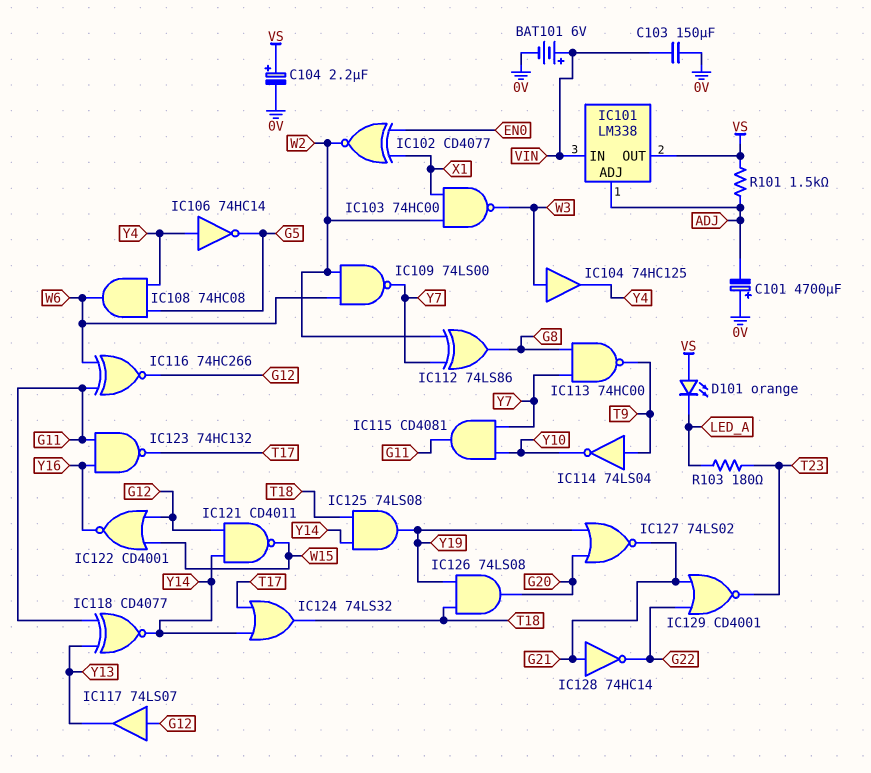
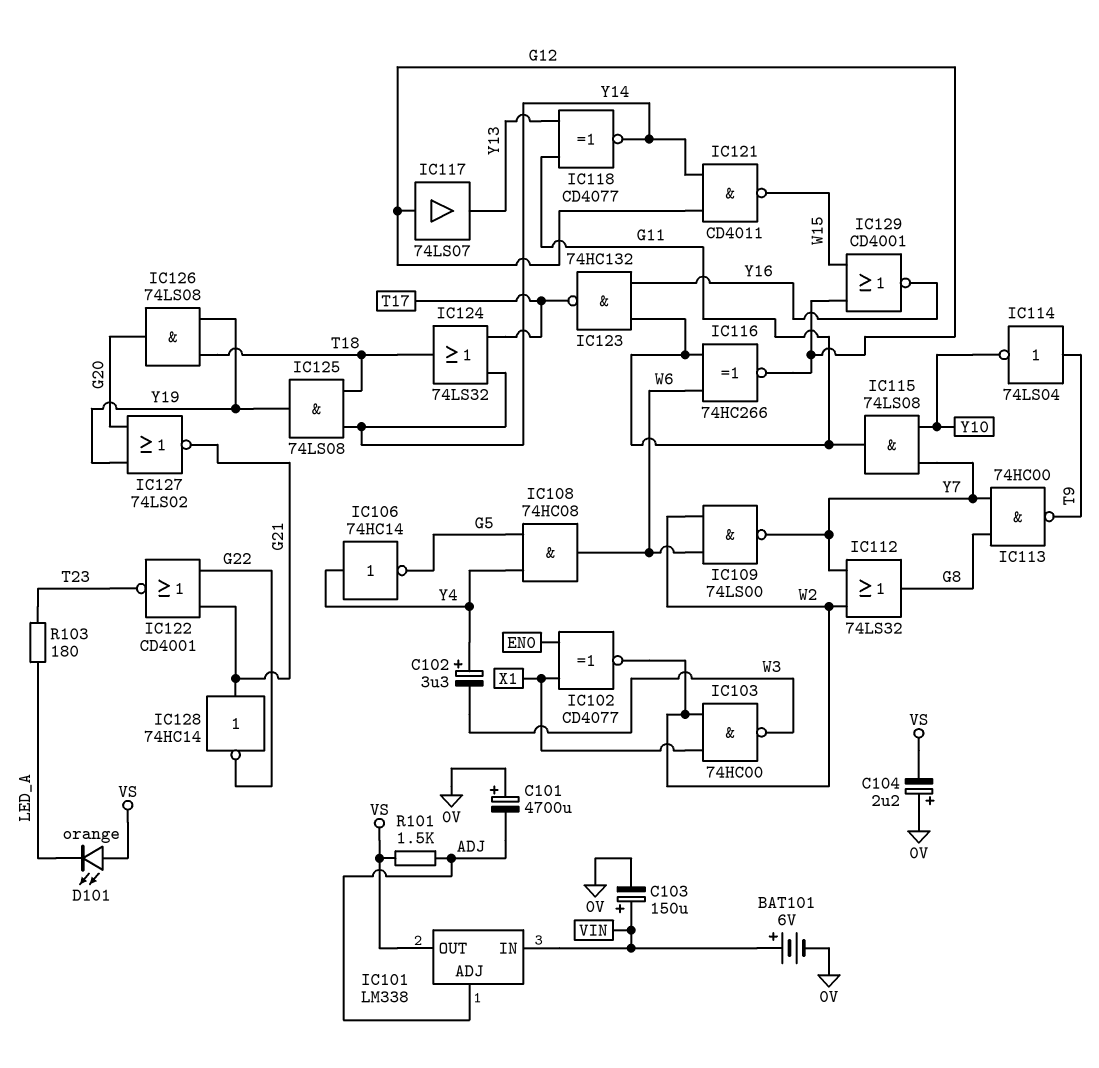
C102: none -> 3.3uF (plus Y4, minus W3)
C103: 150uF (0V, VIN) -> 150uF (plus VIN, minus 0V)
C104: 2.2uF (plus VS, minus 0V) -> 2.2uF (plus 0V, minus VS)
IC104: buffer 74HC125 (in W3, out Y4) -> none
IC112: XOR 74LS86 (in W2, in Y7, out G8) -> OR 74LS32 (in W2, in Y7, out G8)
IC115: AND CD4081 (in Y7, in Y10, out G11) -> AND 74LS08 (in Y7, in Y10, out G11)
IC122: NOR CD4001 (in G12, in W15, out Y16) -> NOR CD4001 (in G21, in G22, out T23)
IC129: NOR CD4001 (in G21, in G22, out T23) -> NOR CD4001 (in G12, in W15, out Y16)

